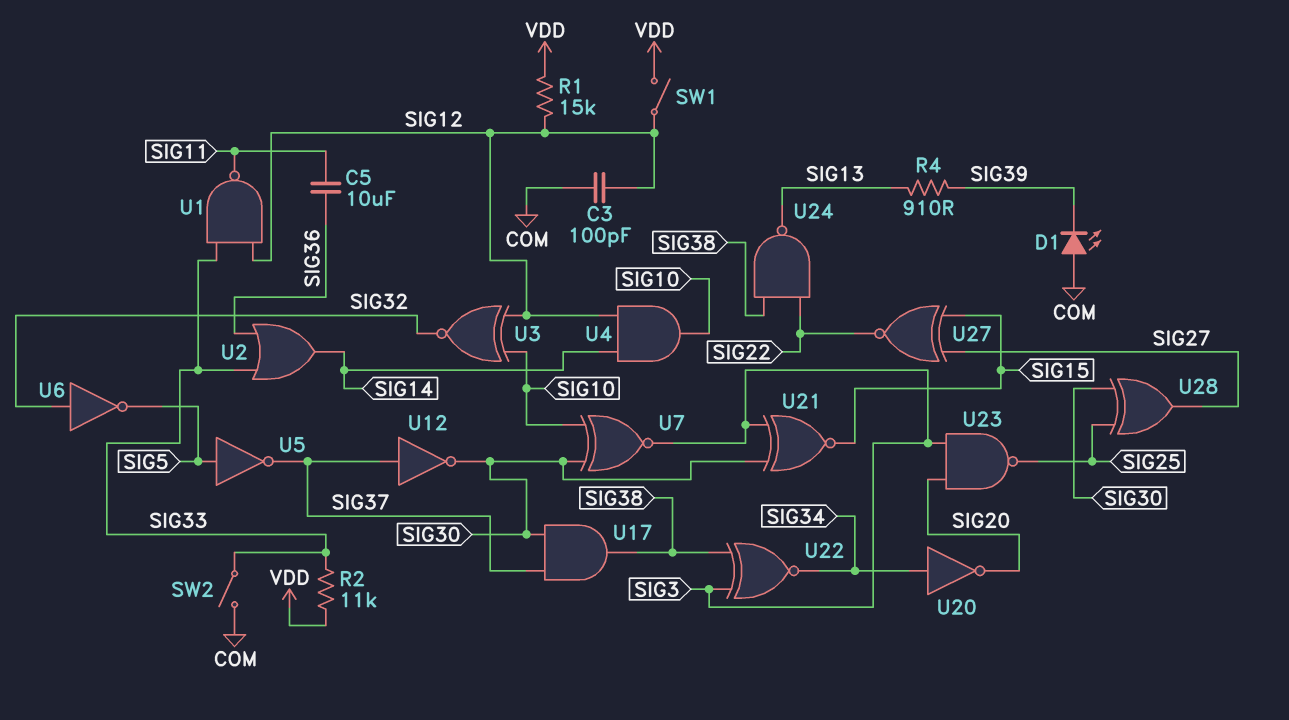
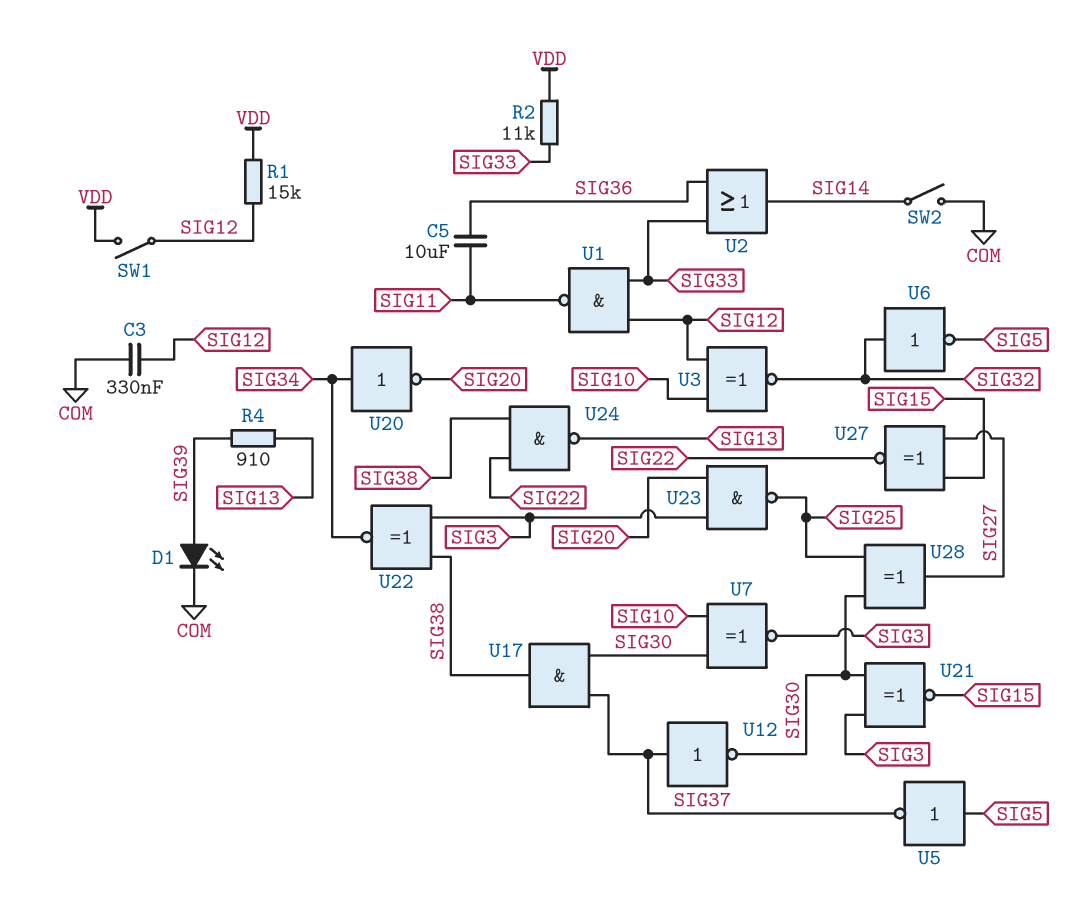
C3: 100pF (COM, SIG12) -> 330nF (COM, SIG12)
D1: LED (A COM, K SIG39) -> LED (A SIG39, K COM)
SW2: switch (COM, SIG33) -> switch (COM, SIG14)
U4: AND (in SIG12, in SIG14, out SIG10) -> none

